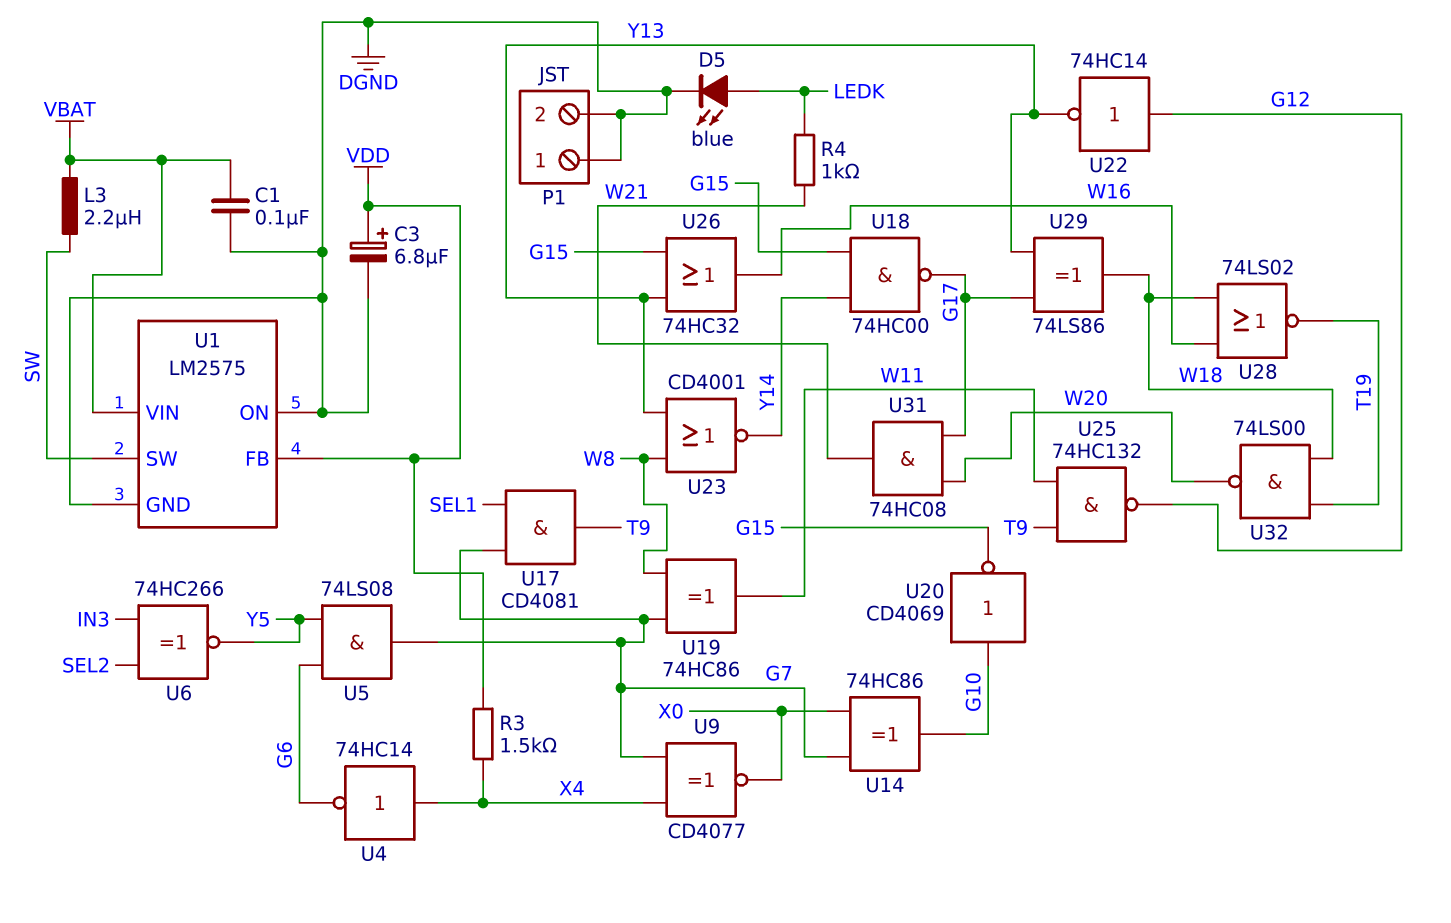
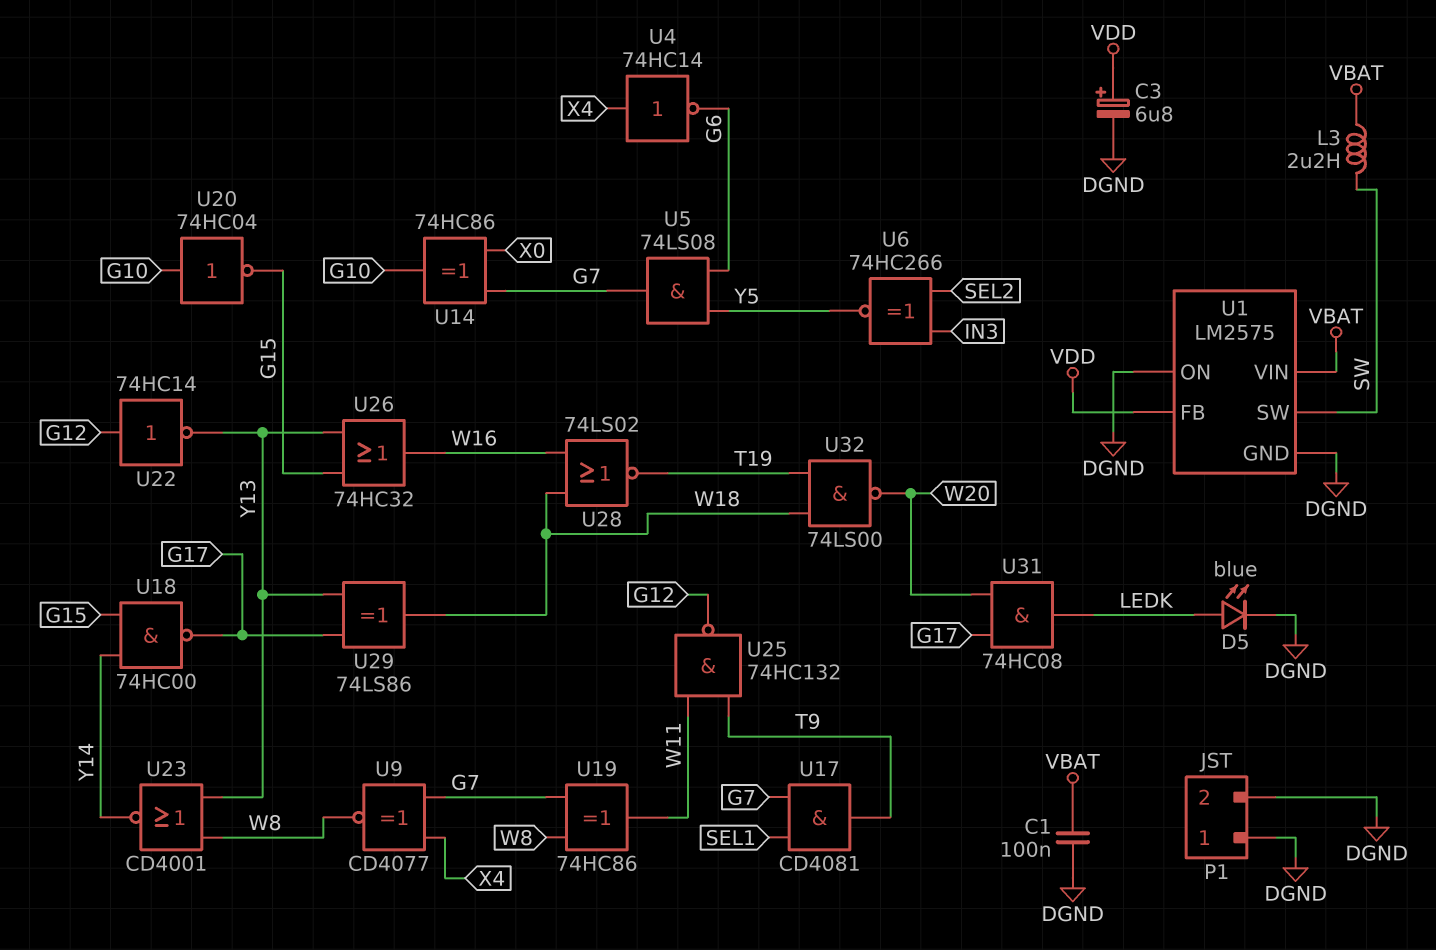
R3: 1.5k (VDD, X4) -> none
R4: 1k (LEDK, W21) -> none
U9: XNOR CD4077 (in G7, in X4, out X0) -> XNOR CD4077 (in G7, in X4, out W8)
U20: NOT CD4069 (in G10, out G15) -> NOT 74HC04 (in G10, out G15)
U31: AND 74HC08 (in G17, in W20, out W21) -> AND 74HC08 (in G17, in W20, out LEDK)

